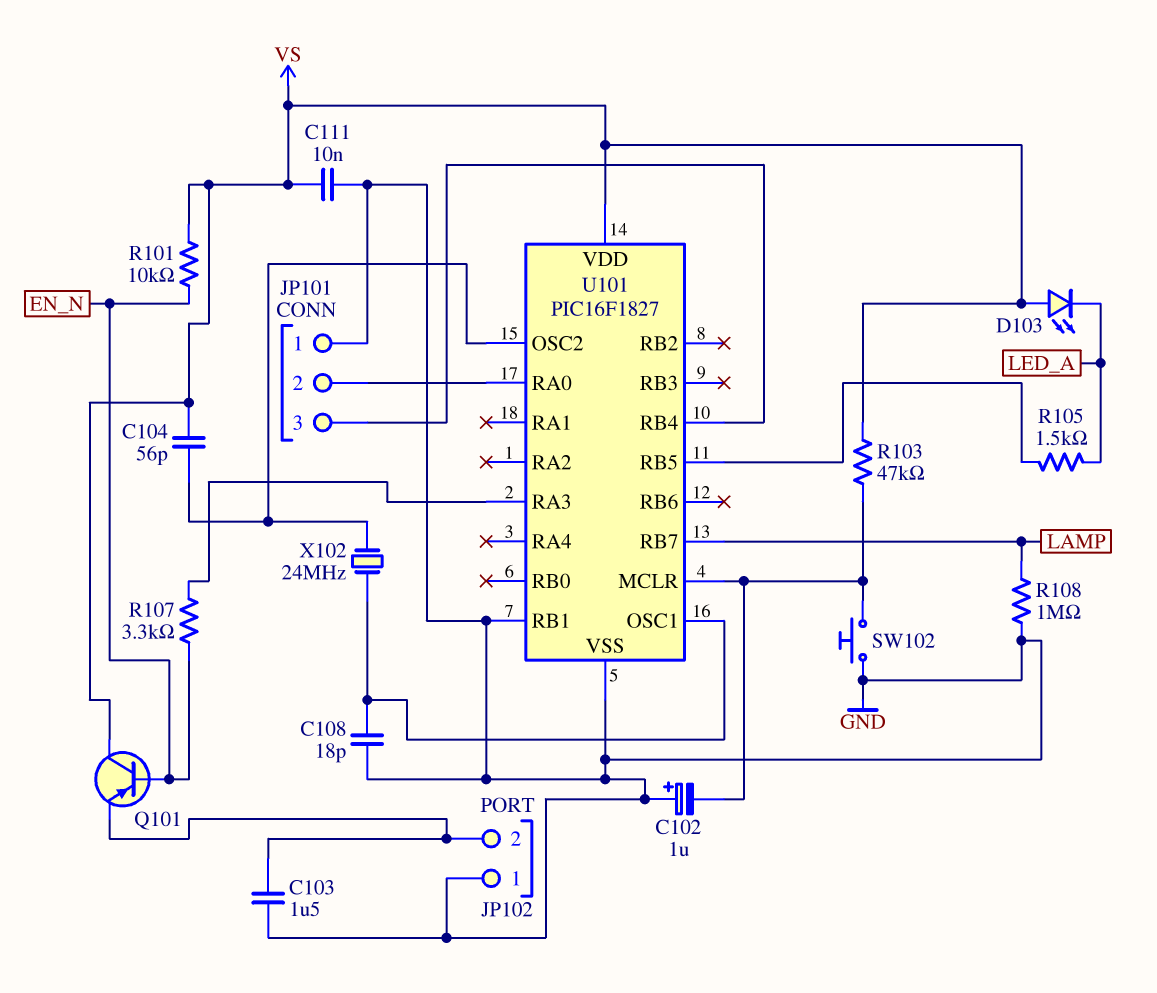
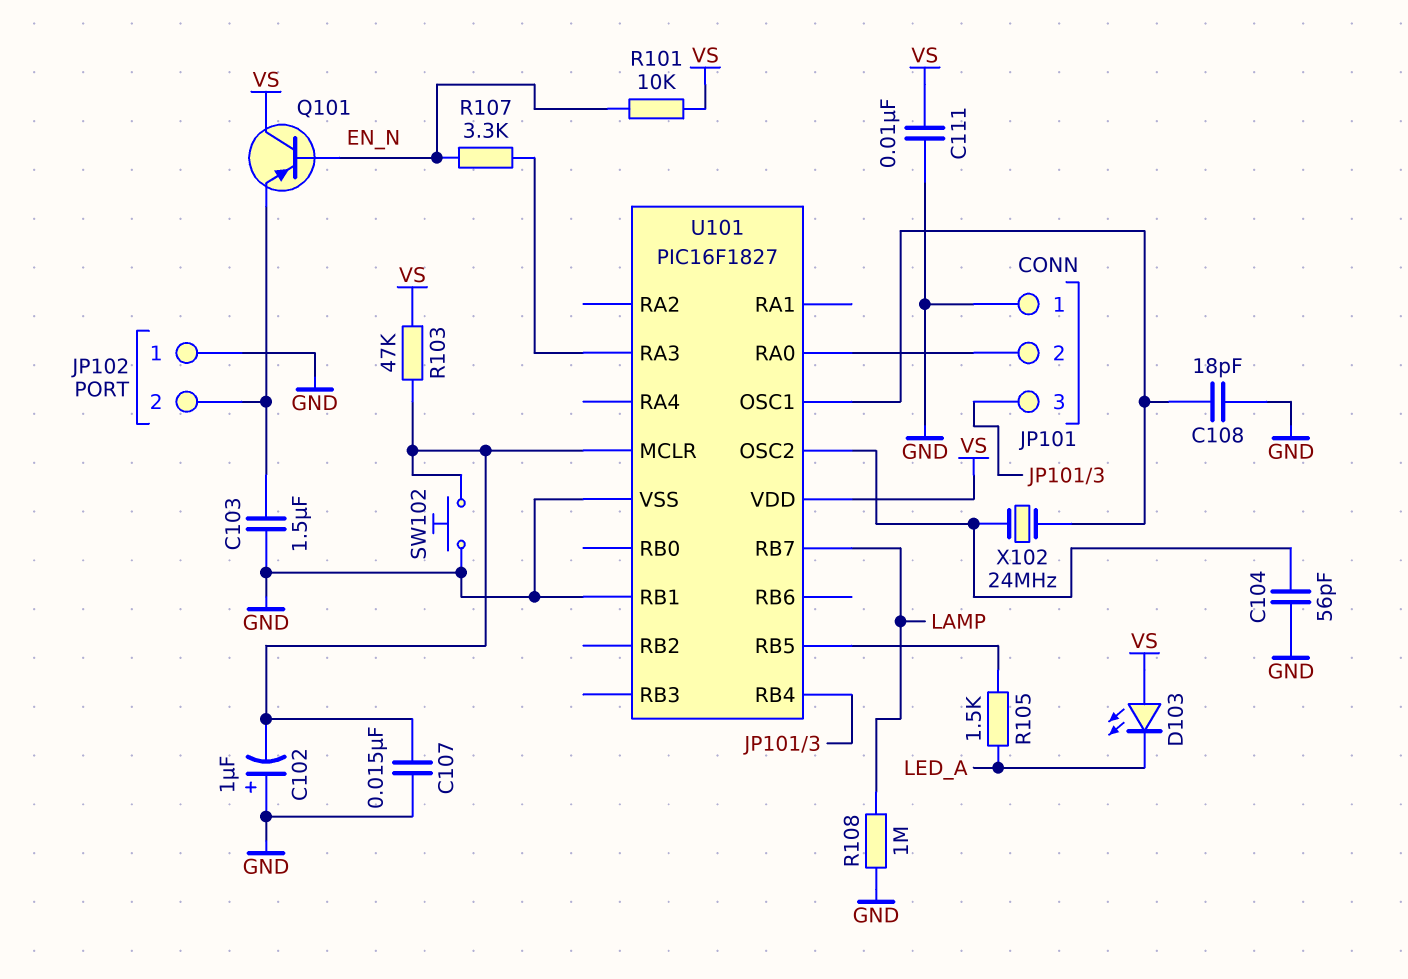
C104: 56pF (U101/OSC2, VS) -> 56pF (GND, U101/OSC2)
C107: none -> 15nF (GND, U101/MCLR)

